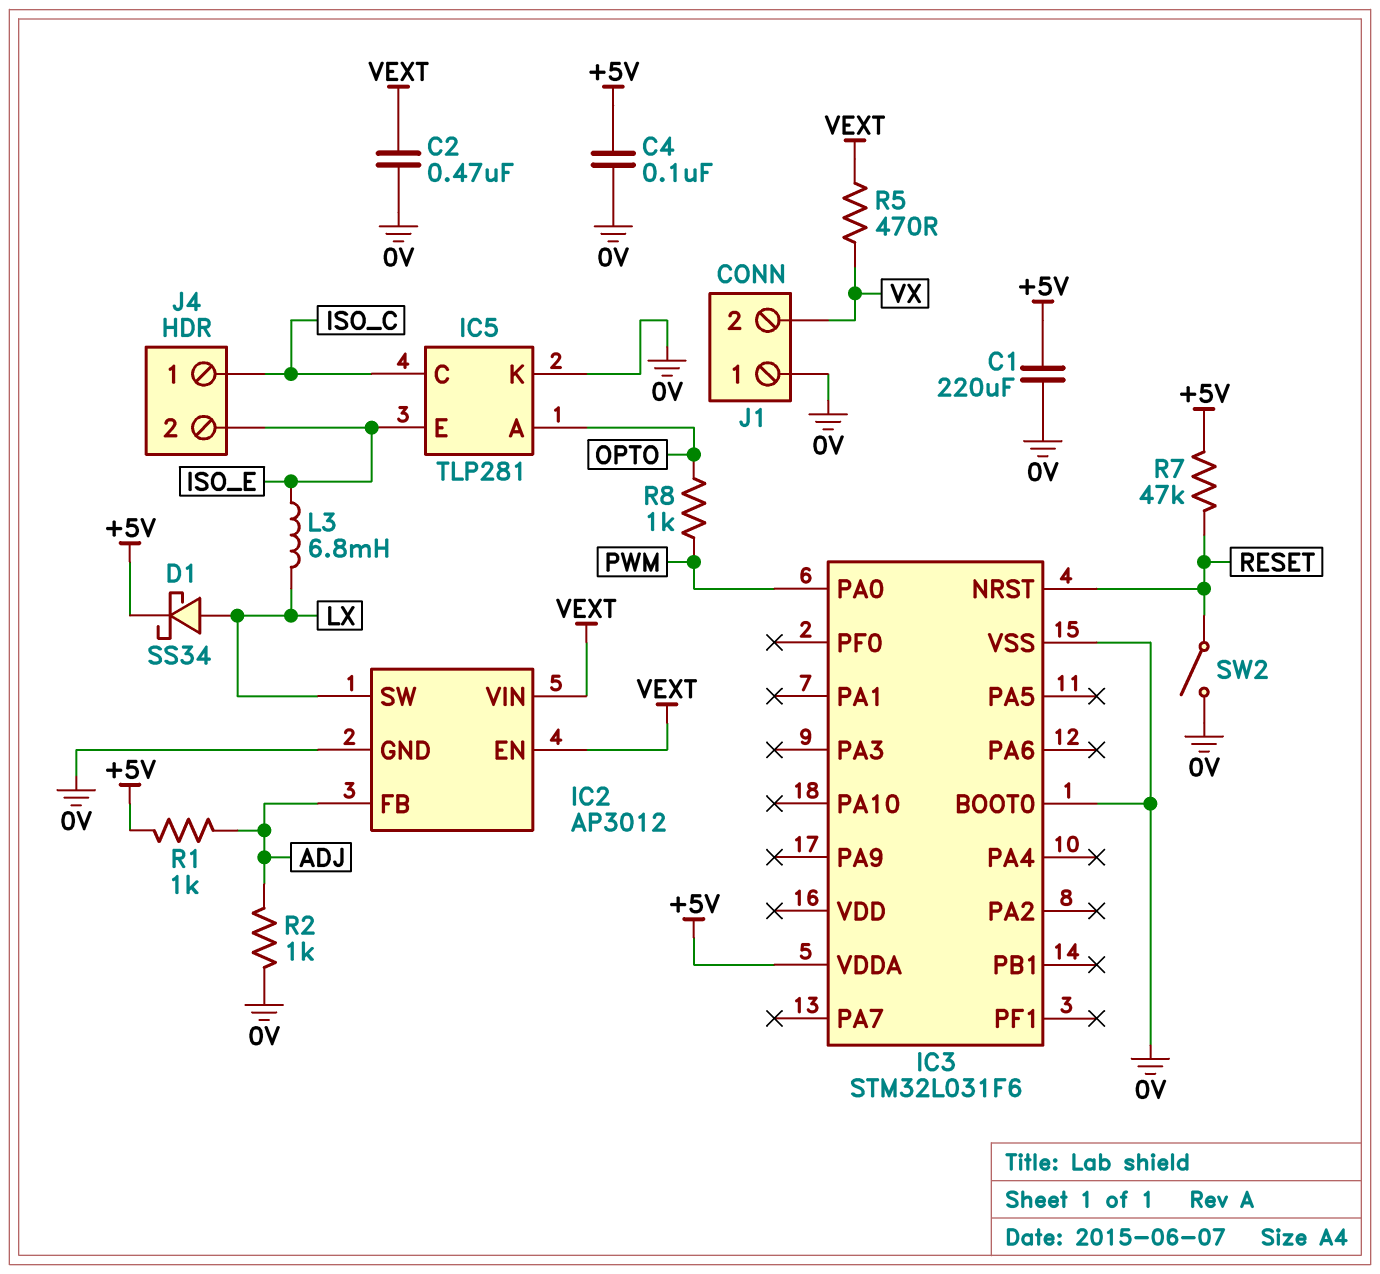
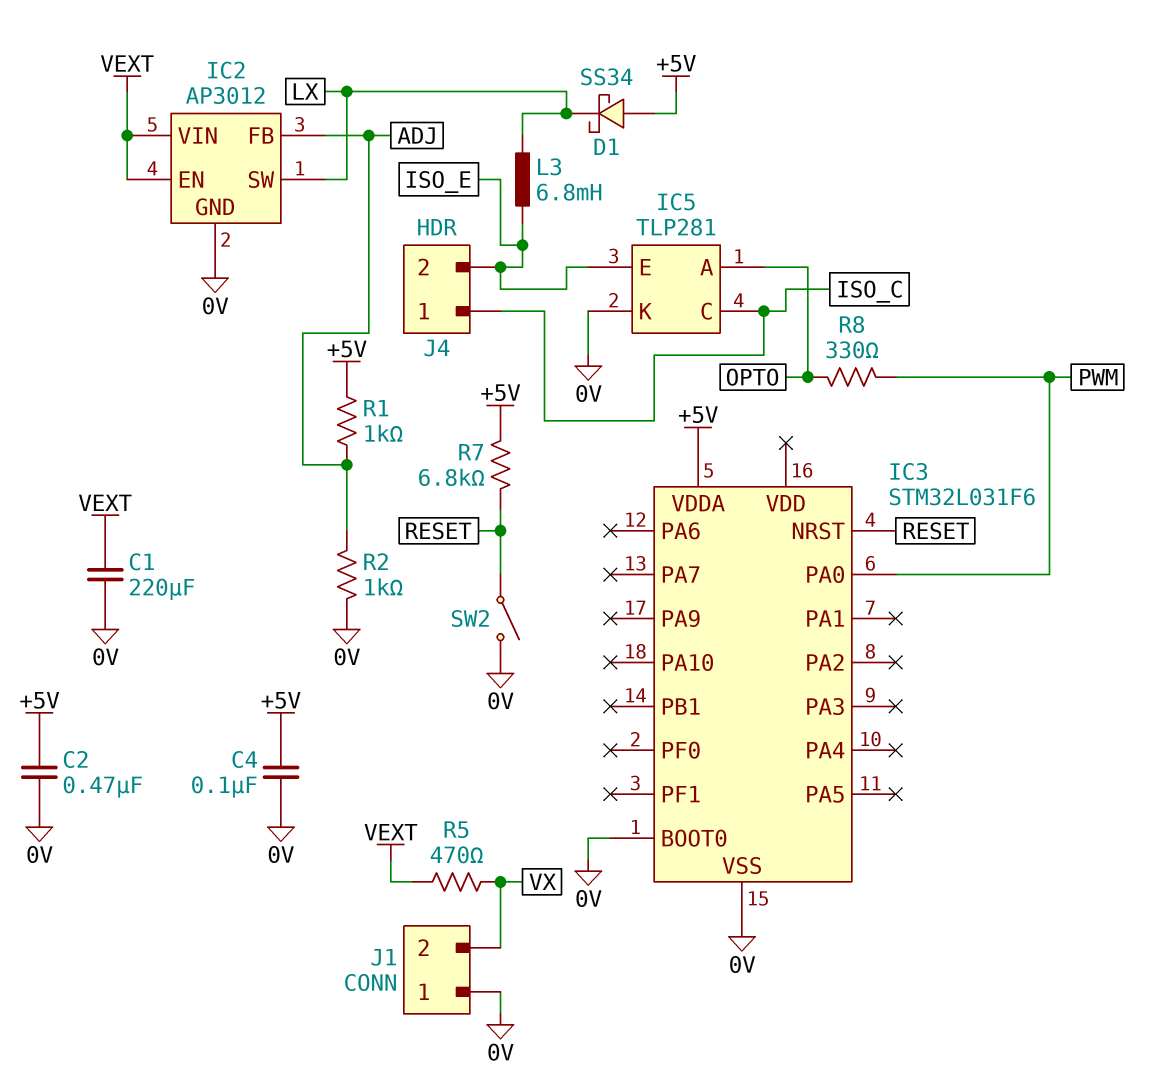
C1: 220uF (+5V, 0V) -> 220uF (0V, VEXT)
C2: 470nF (0V, VEXT) -> 470nF (+5V, 0V)
D1: schottky SS34 (A LX, K +5V) -> schottky SS34 (A +5V, K LX)
R7: 47k (+5V, RESET) -> 6.8k (+5V, RESET)
R8: 1k (OPTO, PWM) -> 330 (OPTO, PWM)

